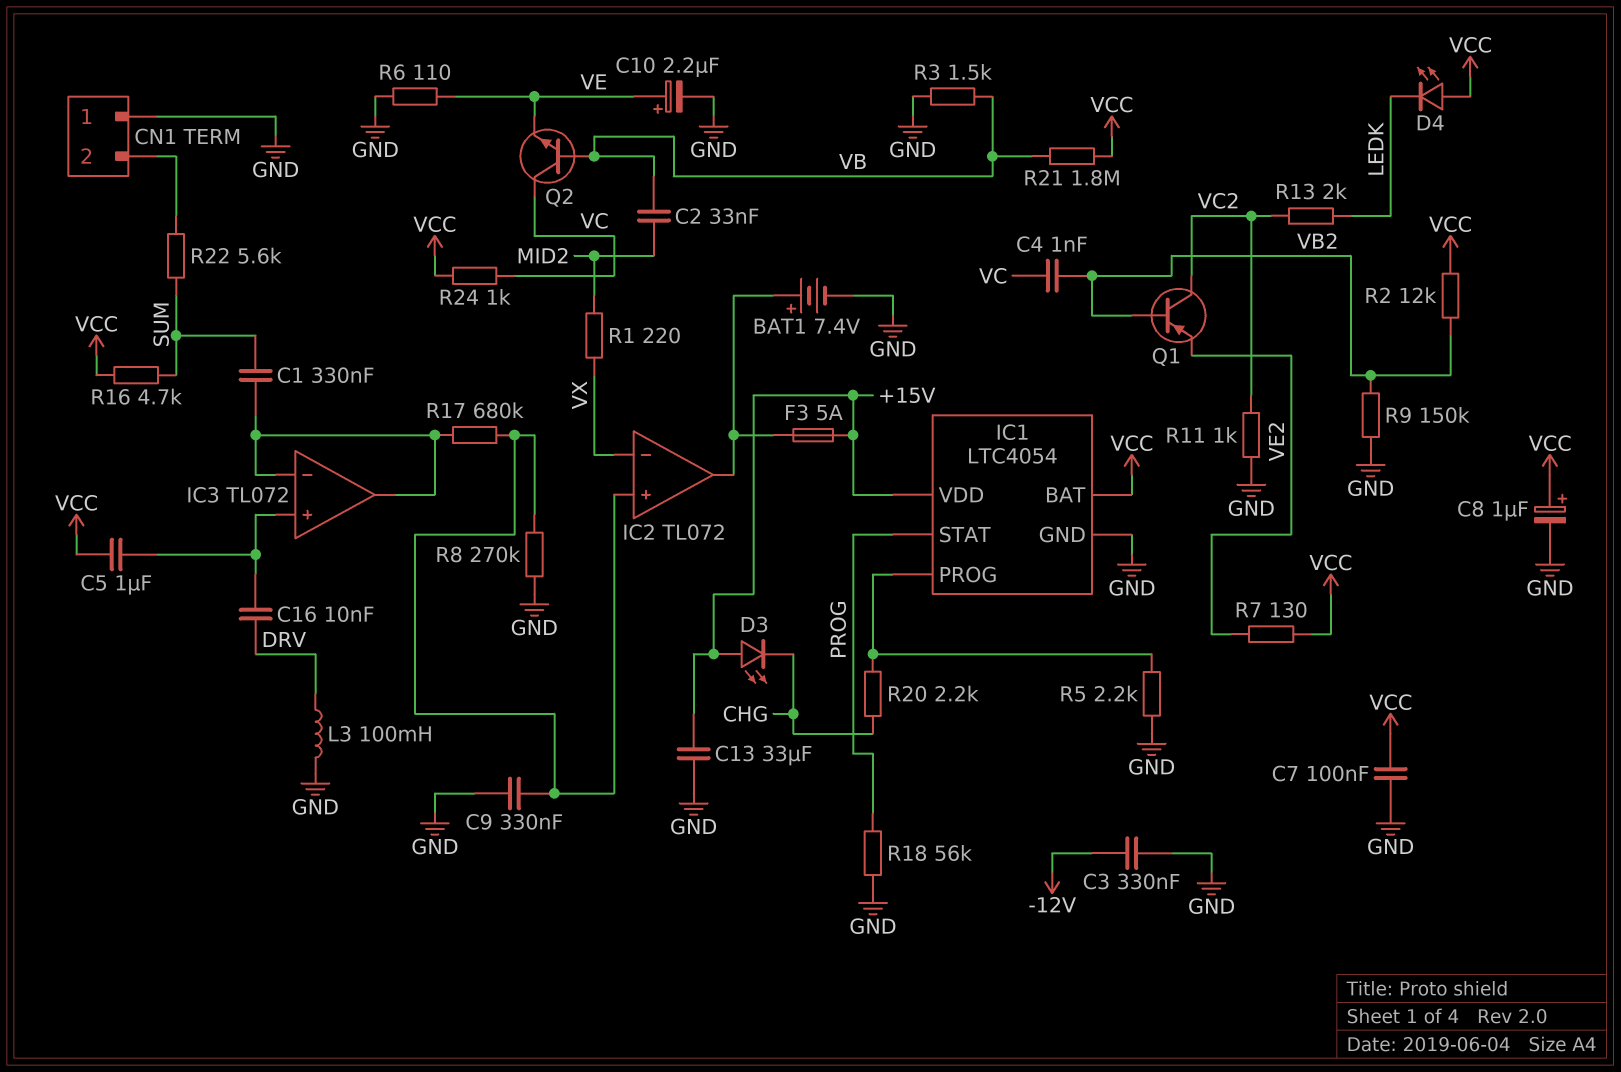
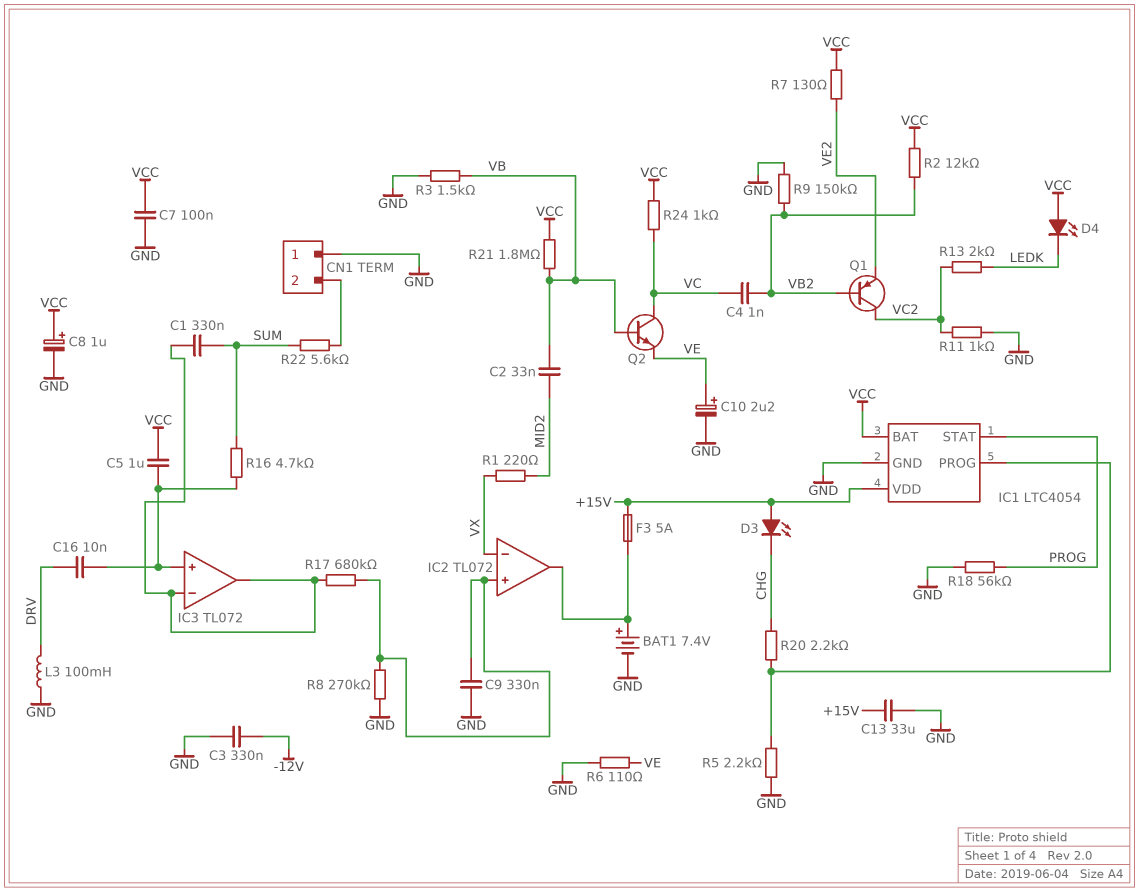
R16: 4.7k (SUM, VCC) -> 4.7k (IC3/in+, SUM)

